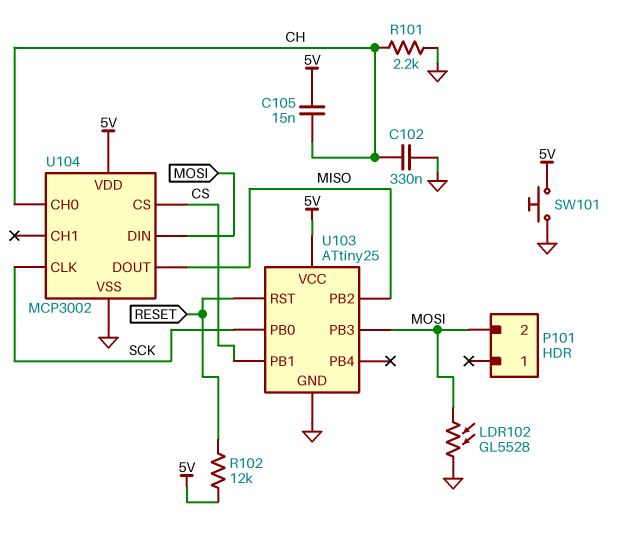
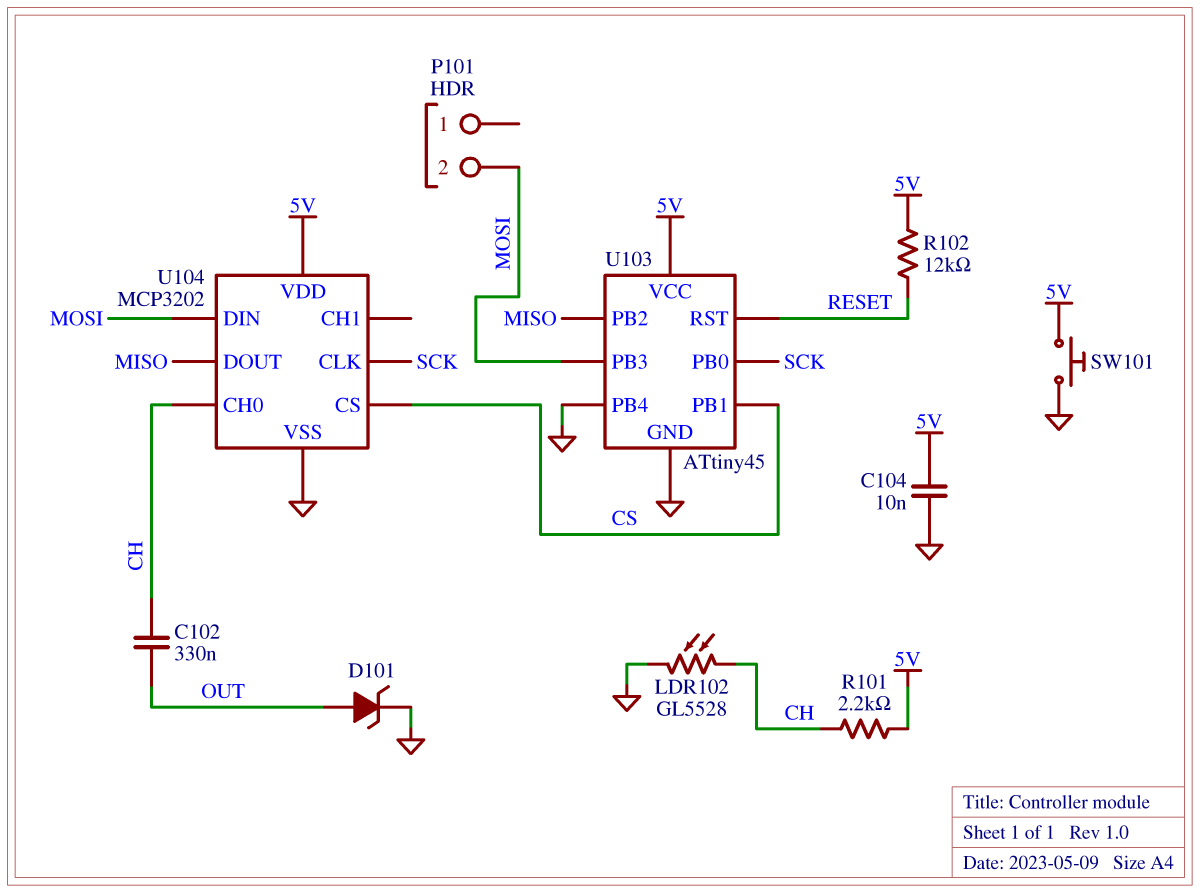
C102: 330nF (CH, GND) -> 330nF (CH, OUT)
C104: none -> 10nF (5V, GND)
C105: 15nF (5V, CH) -> none
D101: none -> zener (A OUT, K GND)
LDR102: GL5528 (GND, MOSI) -> GL5528 (CH, GND)
R101: 2.2k (CH, GND) -> 2.2k (5V, CH)
U103: ATtiny25 -> ATtiny45
U103 pin PB4: none -> GND
U104: MCP3002 -> MCP3202

